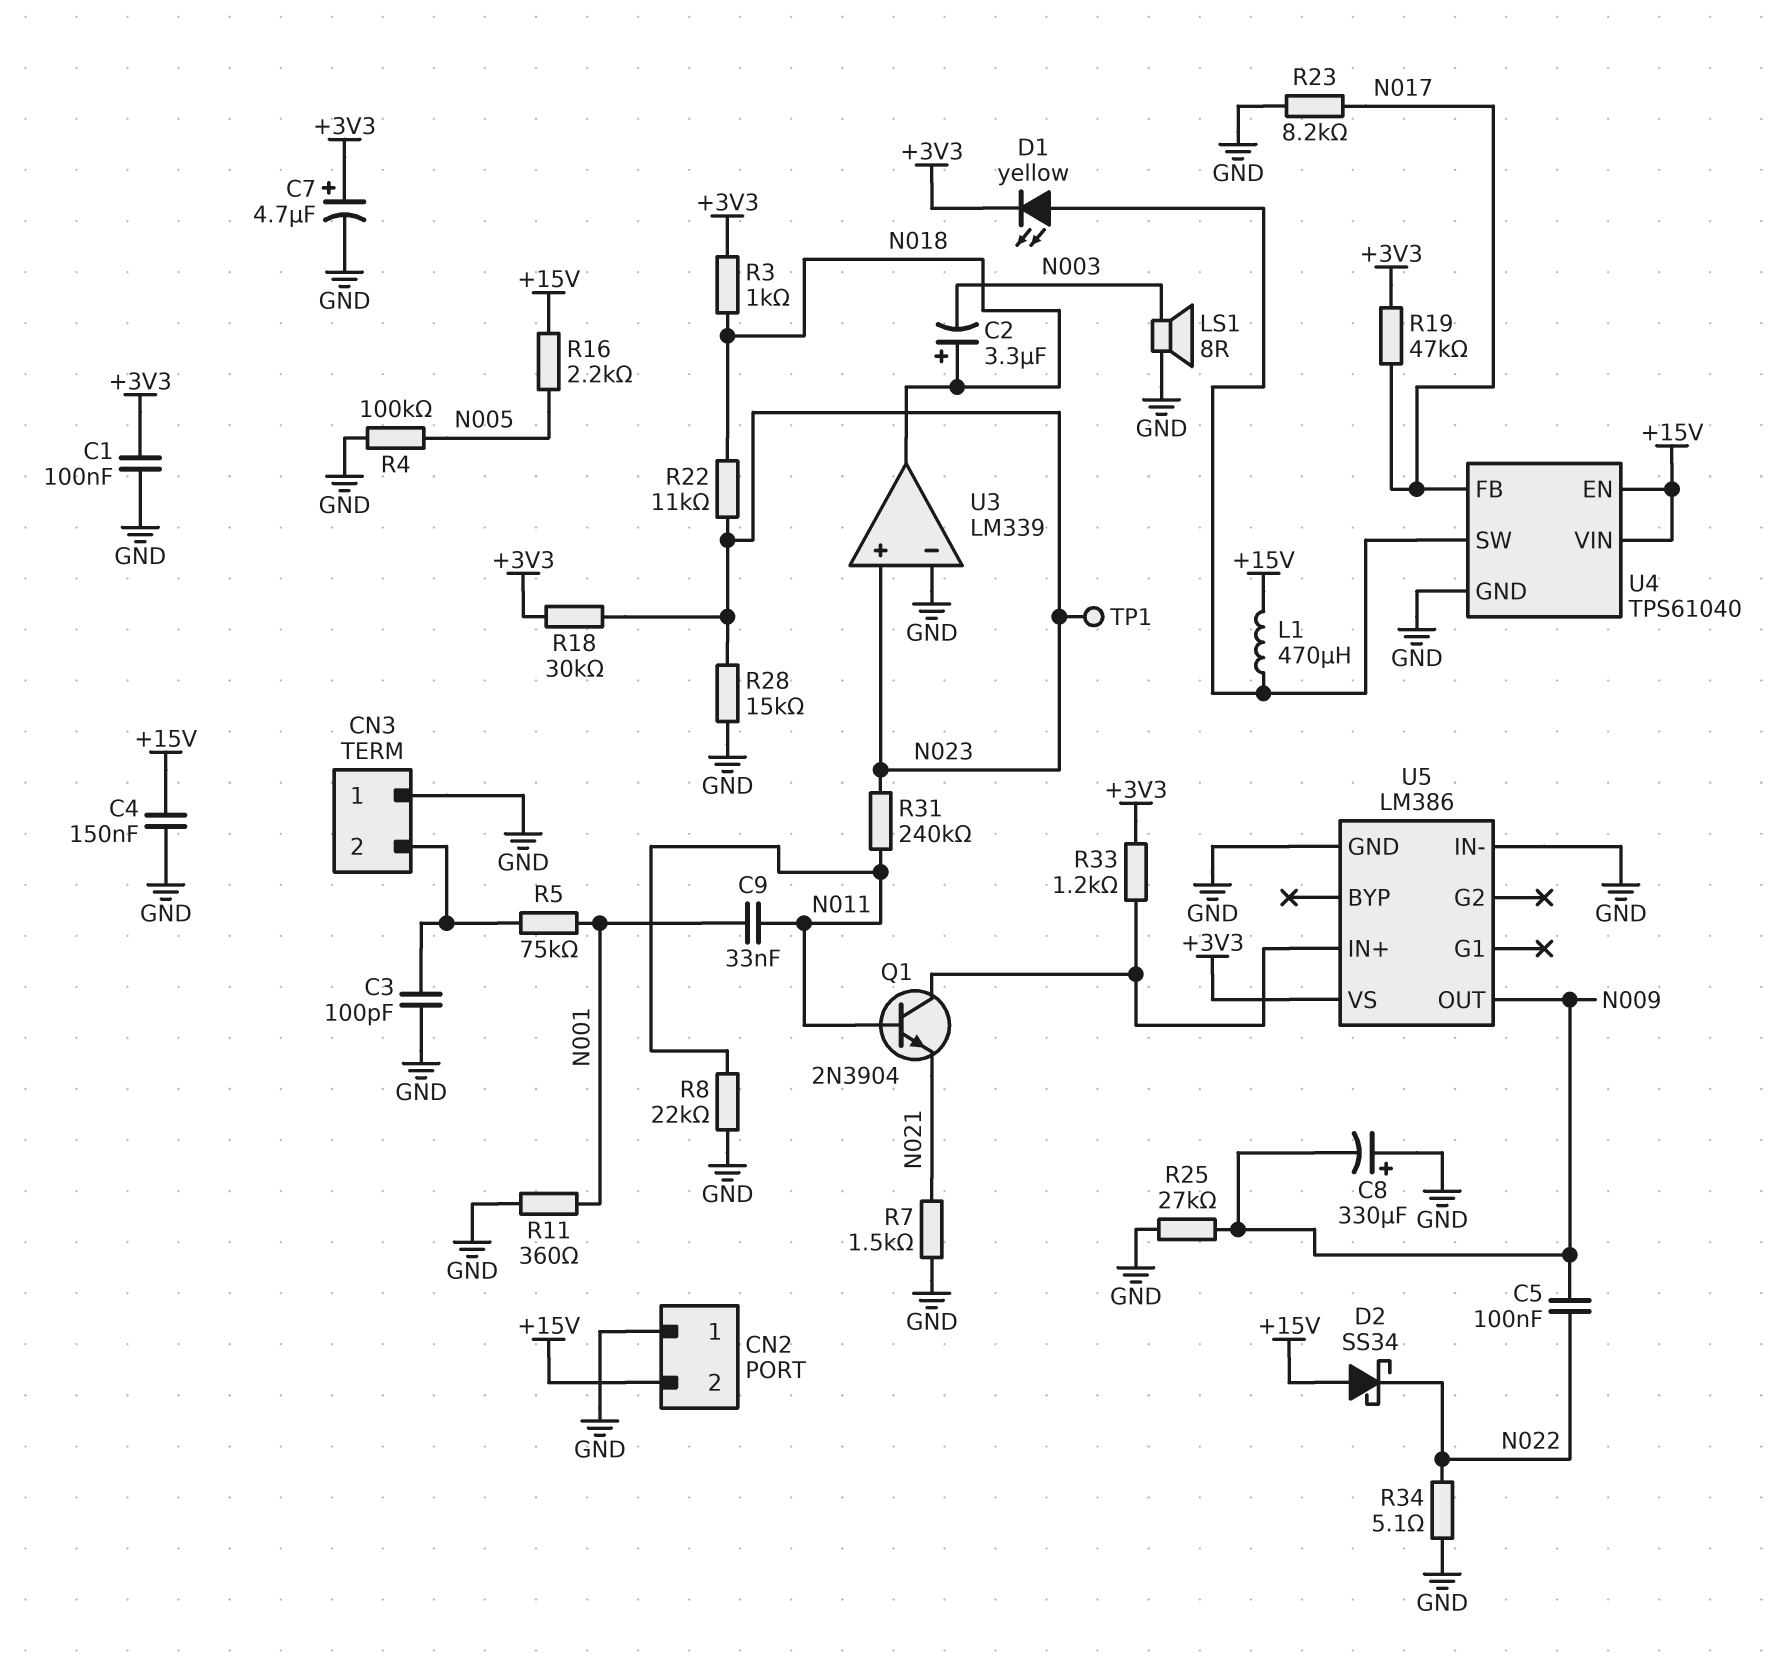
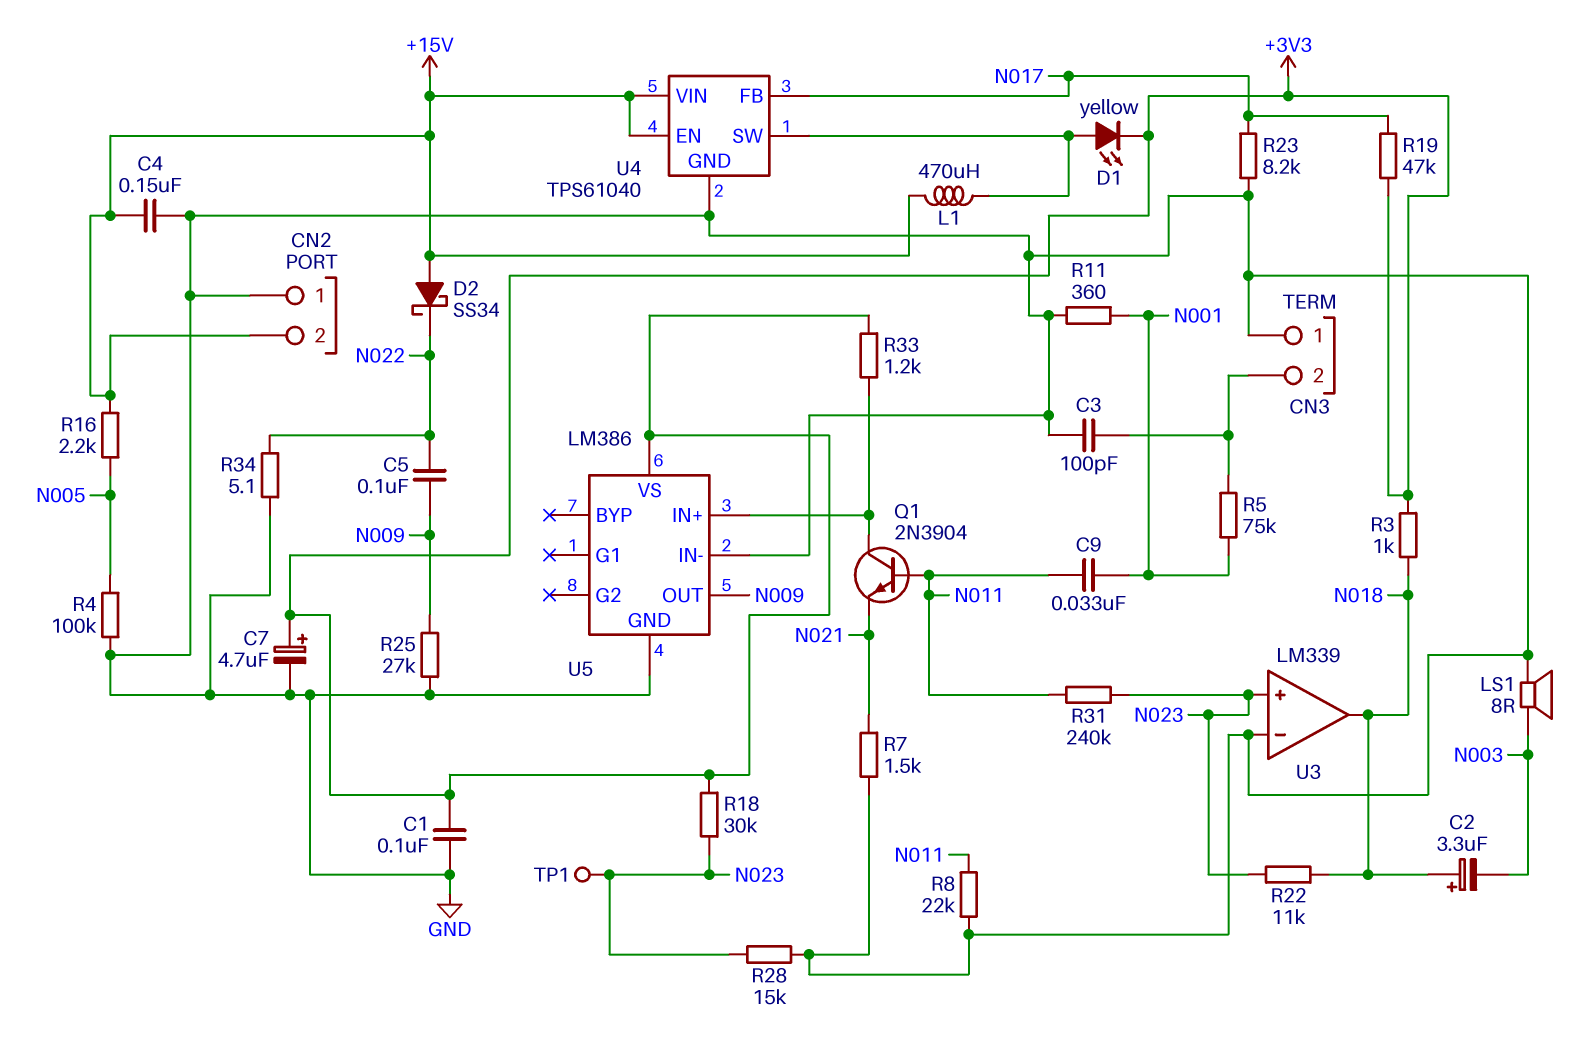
C8: 330uF (plus GND, minus N009) -> none

